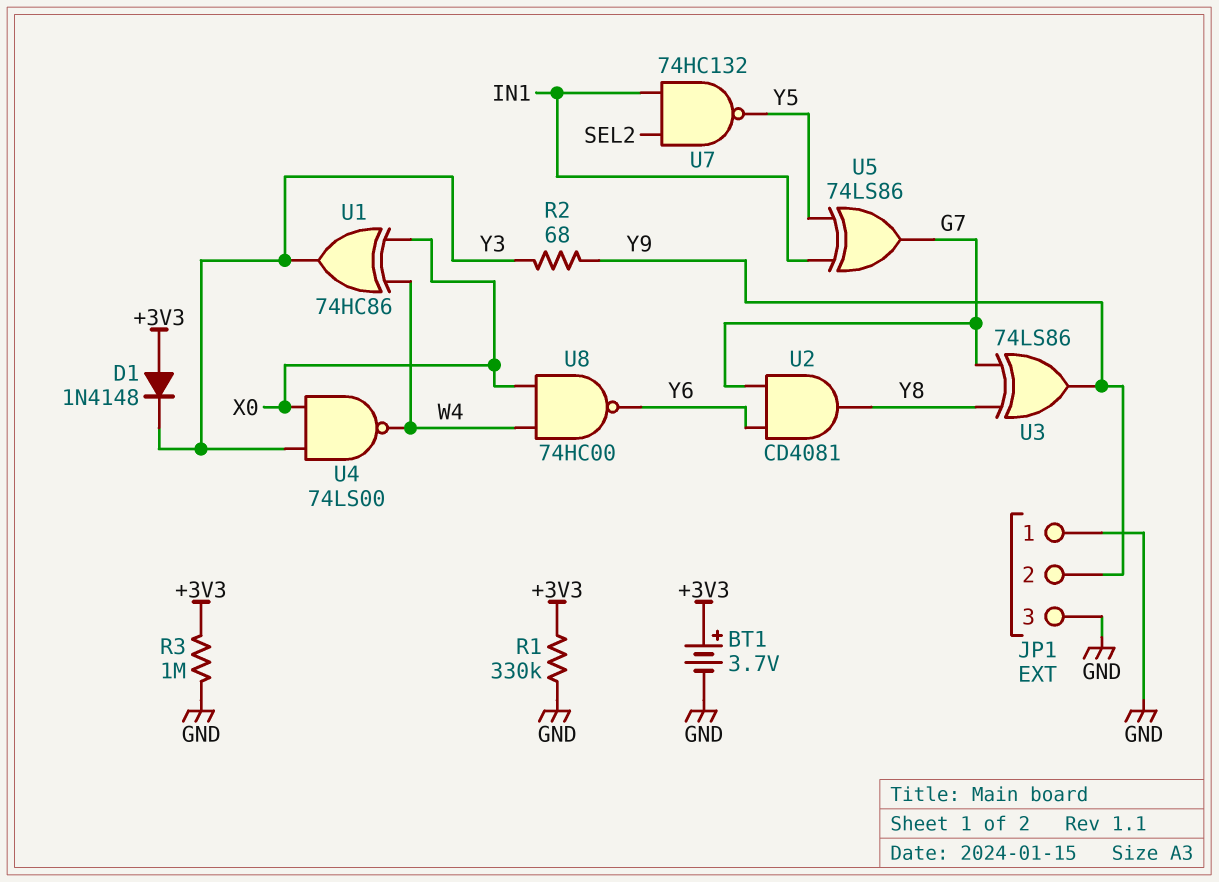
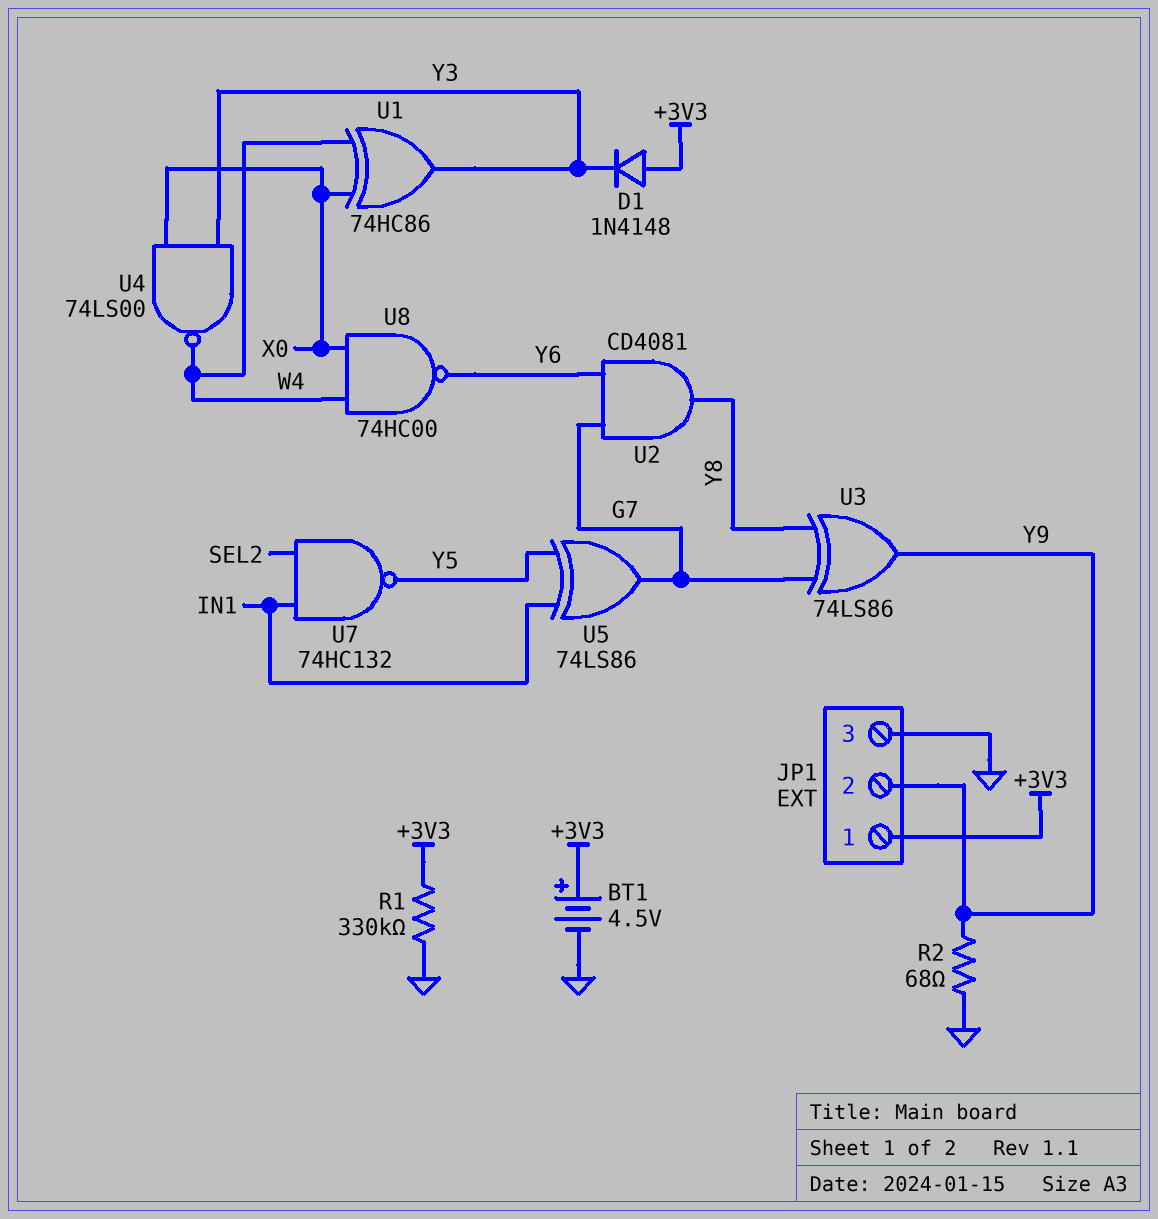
BT1: 3.7V (plus +3V3, minus GND) -> 4.5V (plus +3V3, minus GND)
JP1 pin 1: GND -> +3V3
R2: 68 (Y3, Y9) -> 68 (GND, Y9)
R3: 1M (+3V3, GND) -> none

